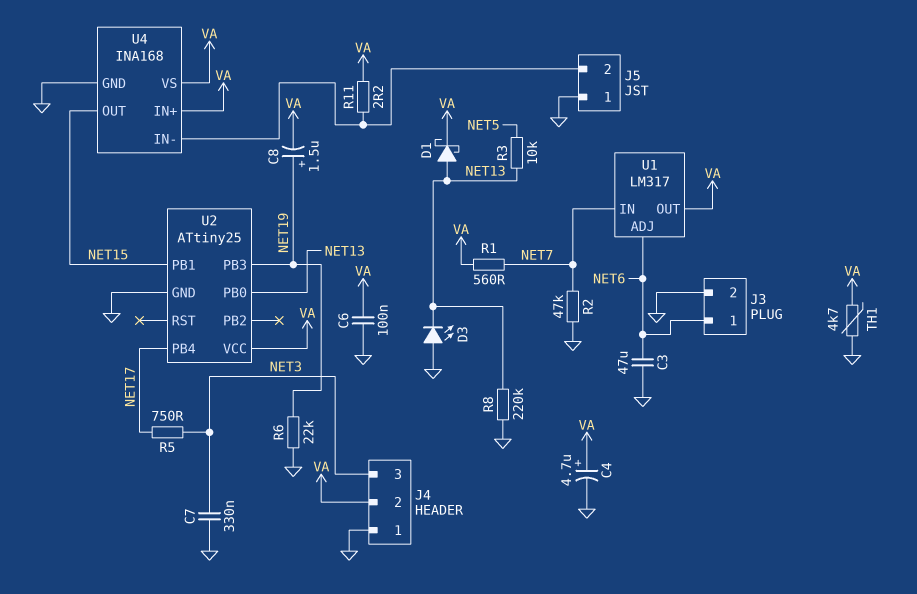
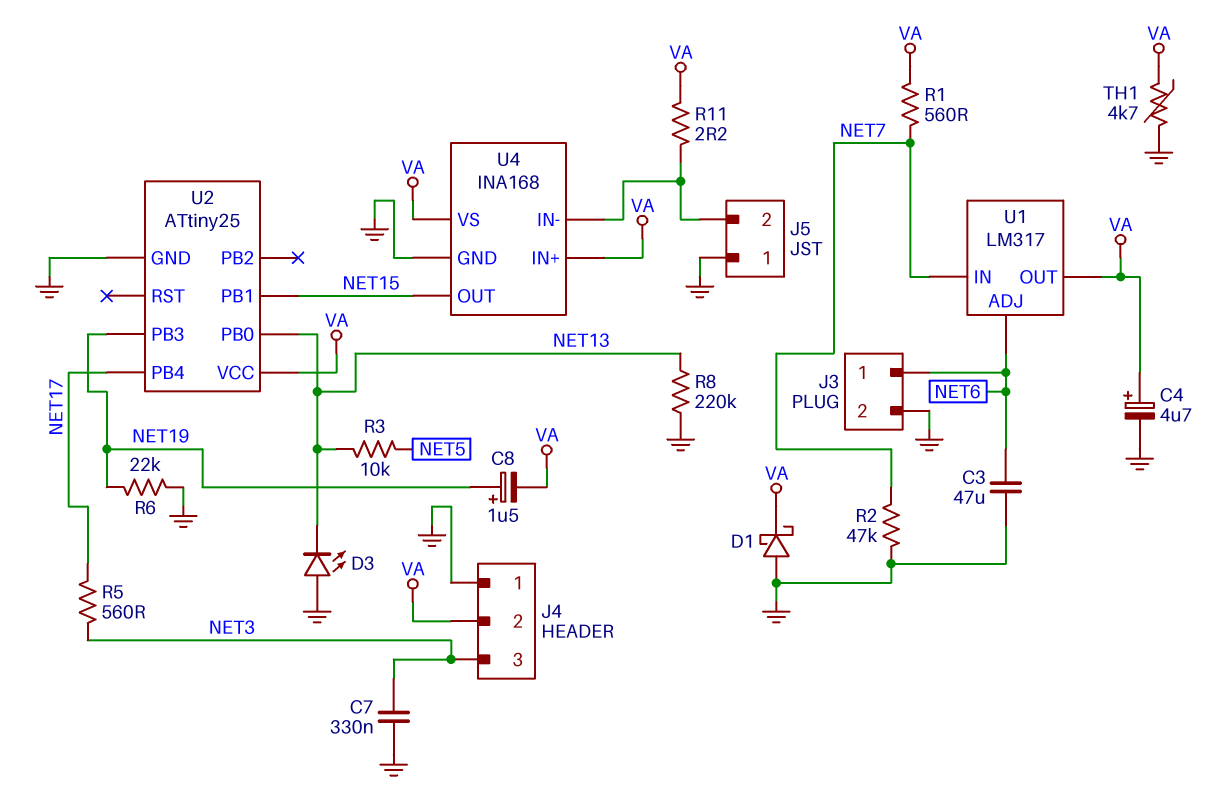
C6: 100nF (GND, VA) -> none
D1: schottky (A NET13, K VA) -> schottky (A GND, K VA)
R5: 750 (NET3, NET17) -> 560 (NET3, NET17)

